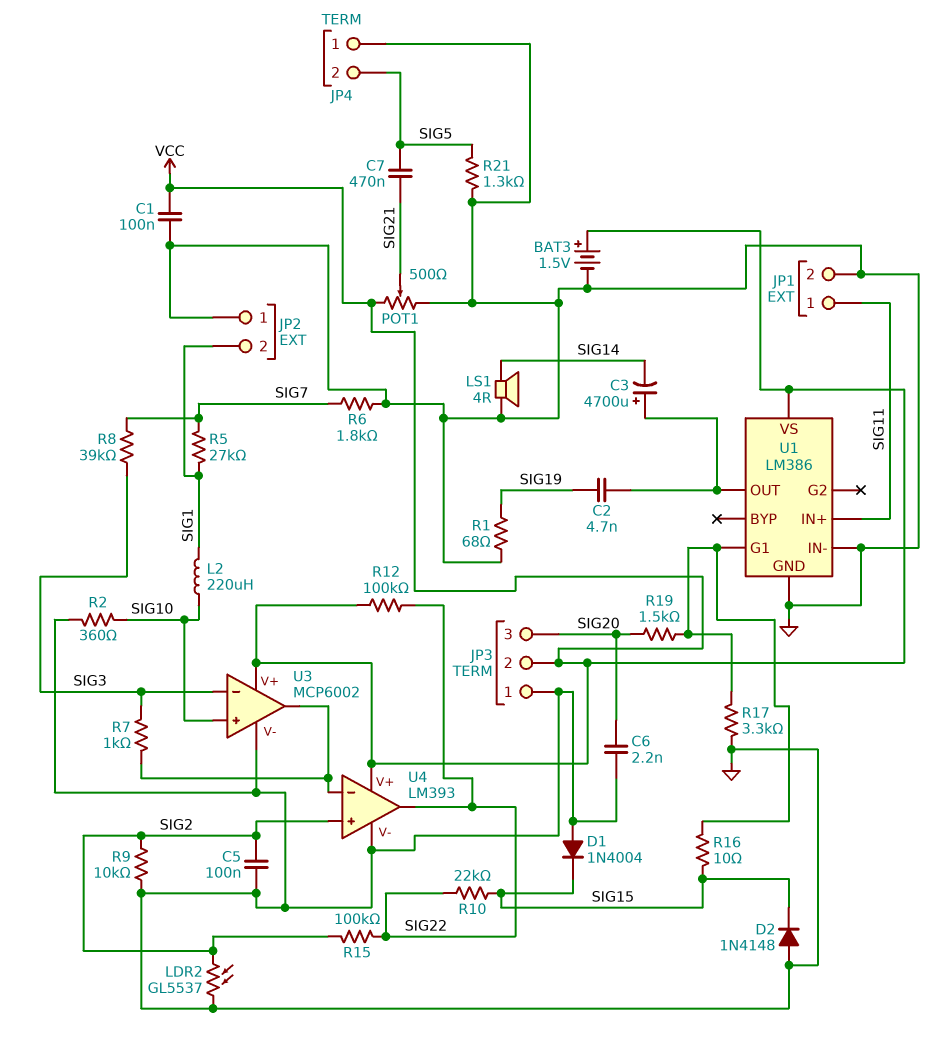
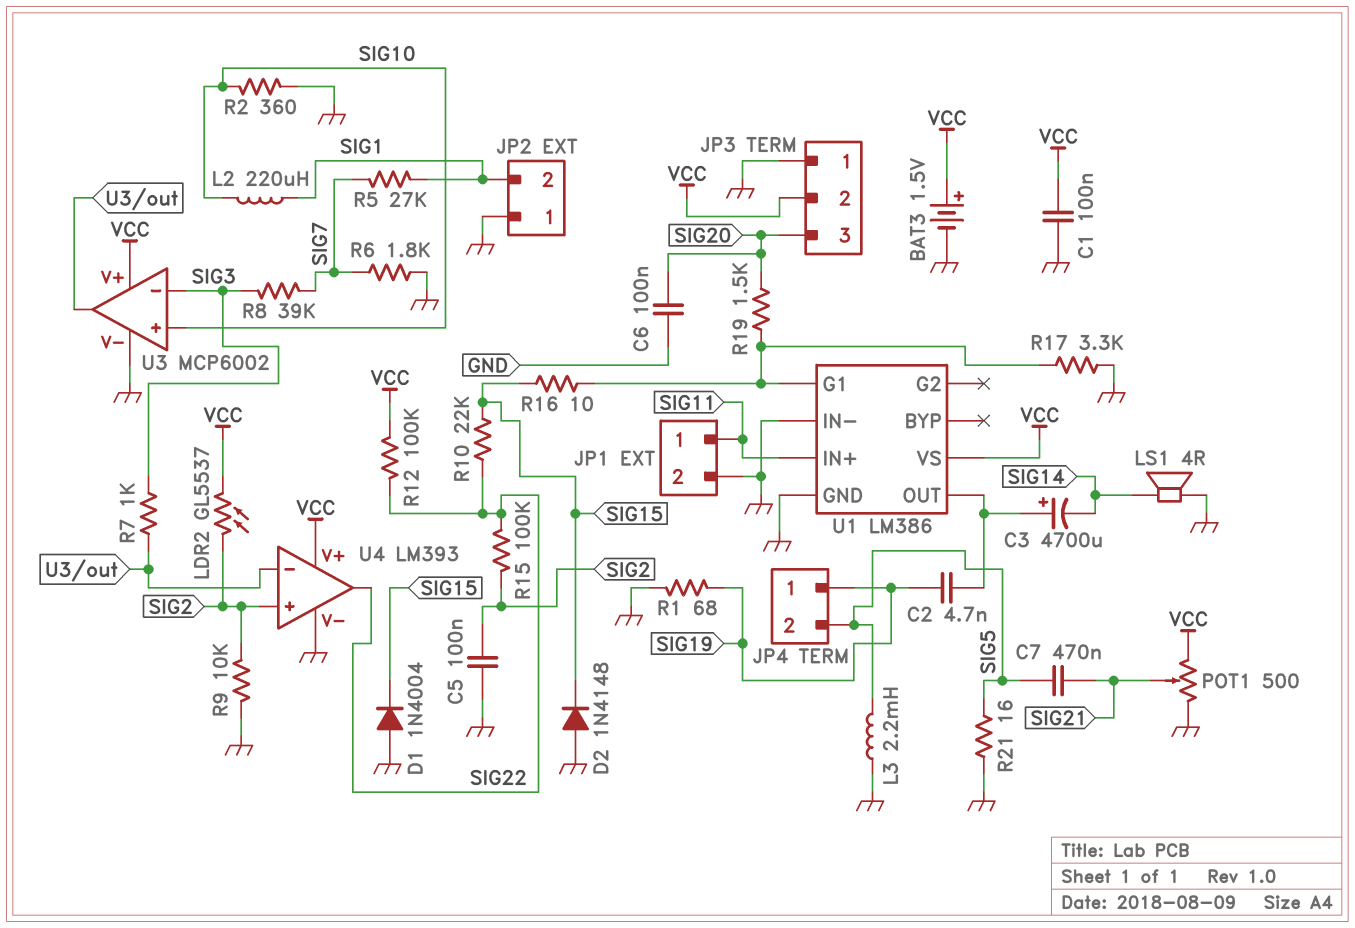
C6: 2.2nF (GND, SIG20) -> 100nF (GND, SIG20)
JP4 pin 1: GND -> SIG19
L3: none -> 2.2mH (GND, SIG5)
LDR2: GL5537 (GND, SIG2) -> GL5537 (SIG2, VCC)
R21: 1.3k (GND, SIG5) -> 16 (GND, SIG5)

